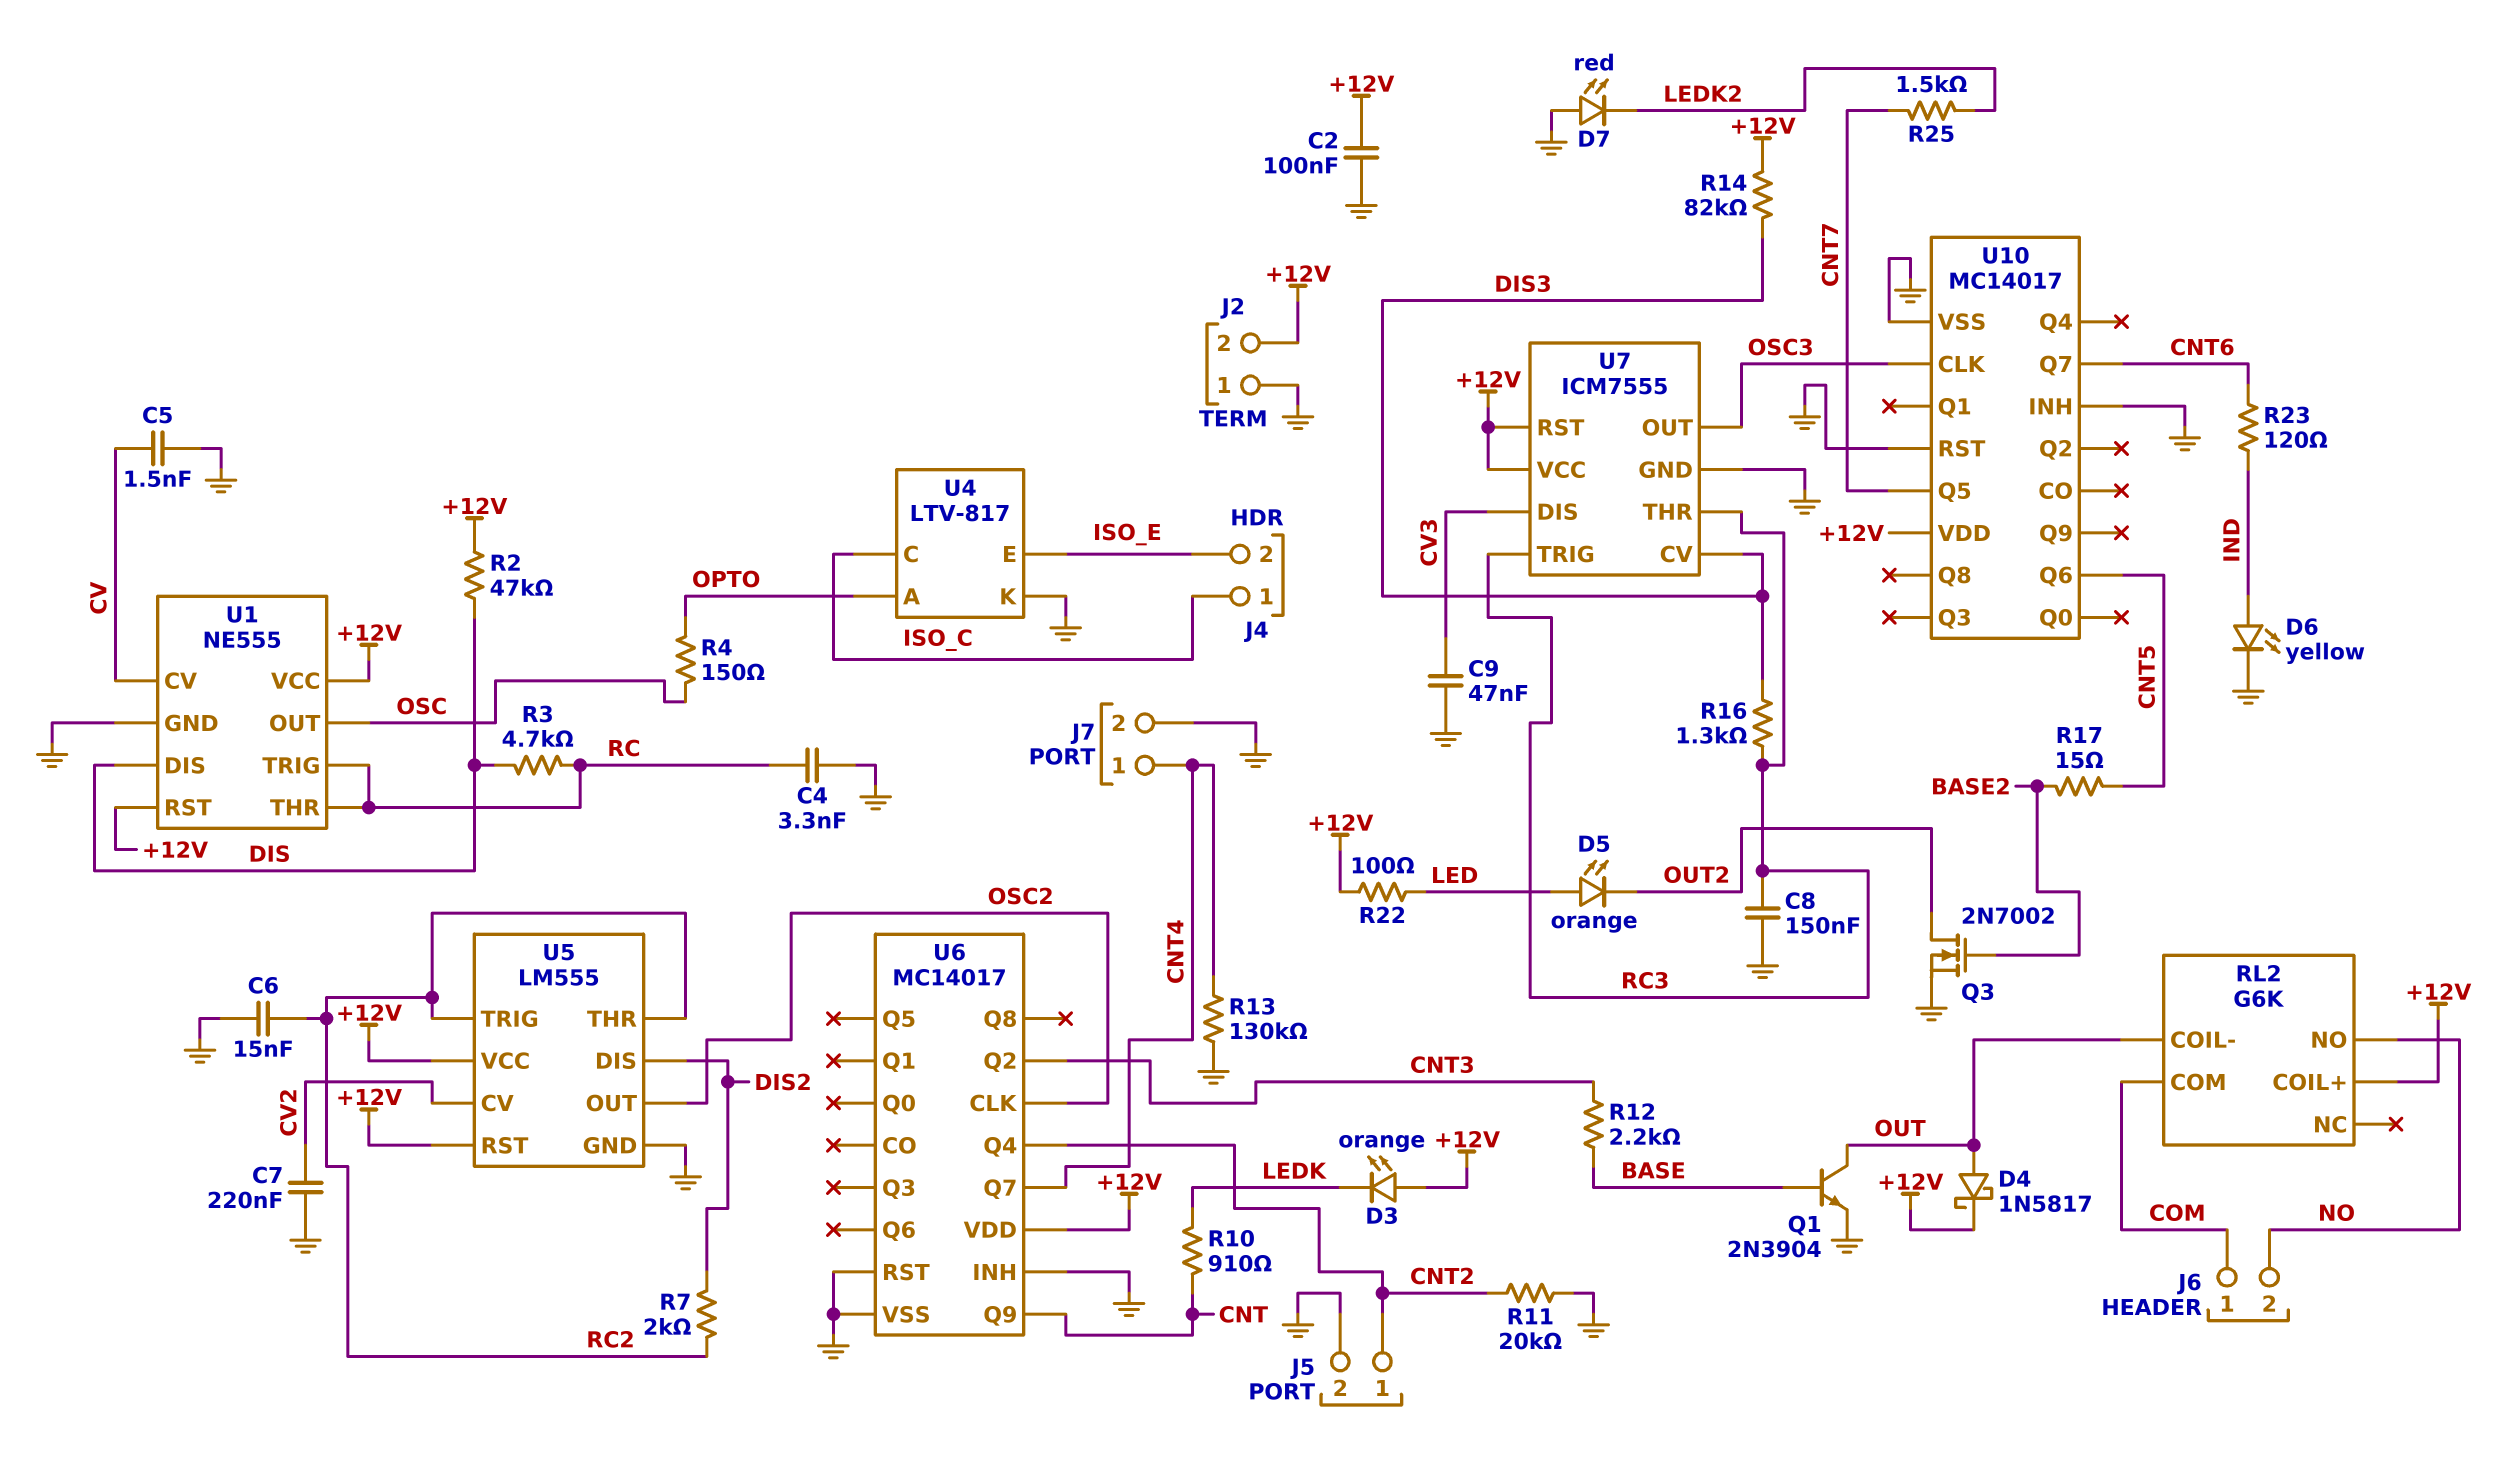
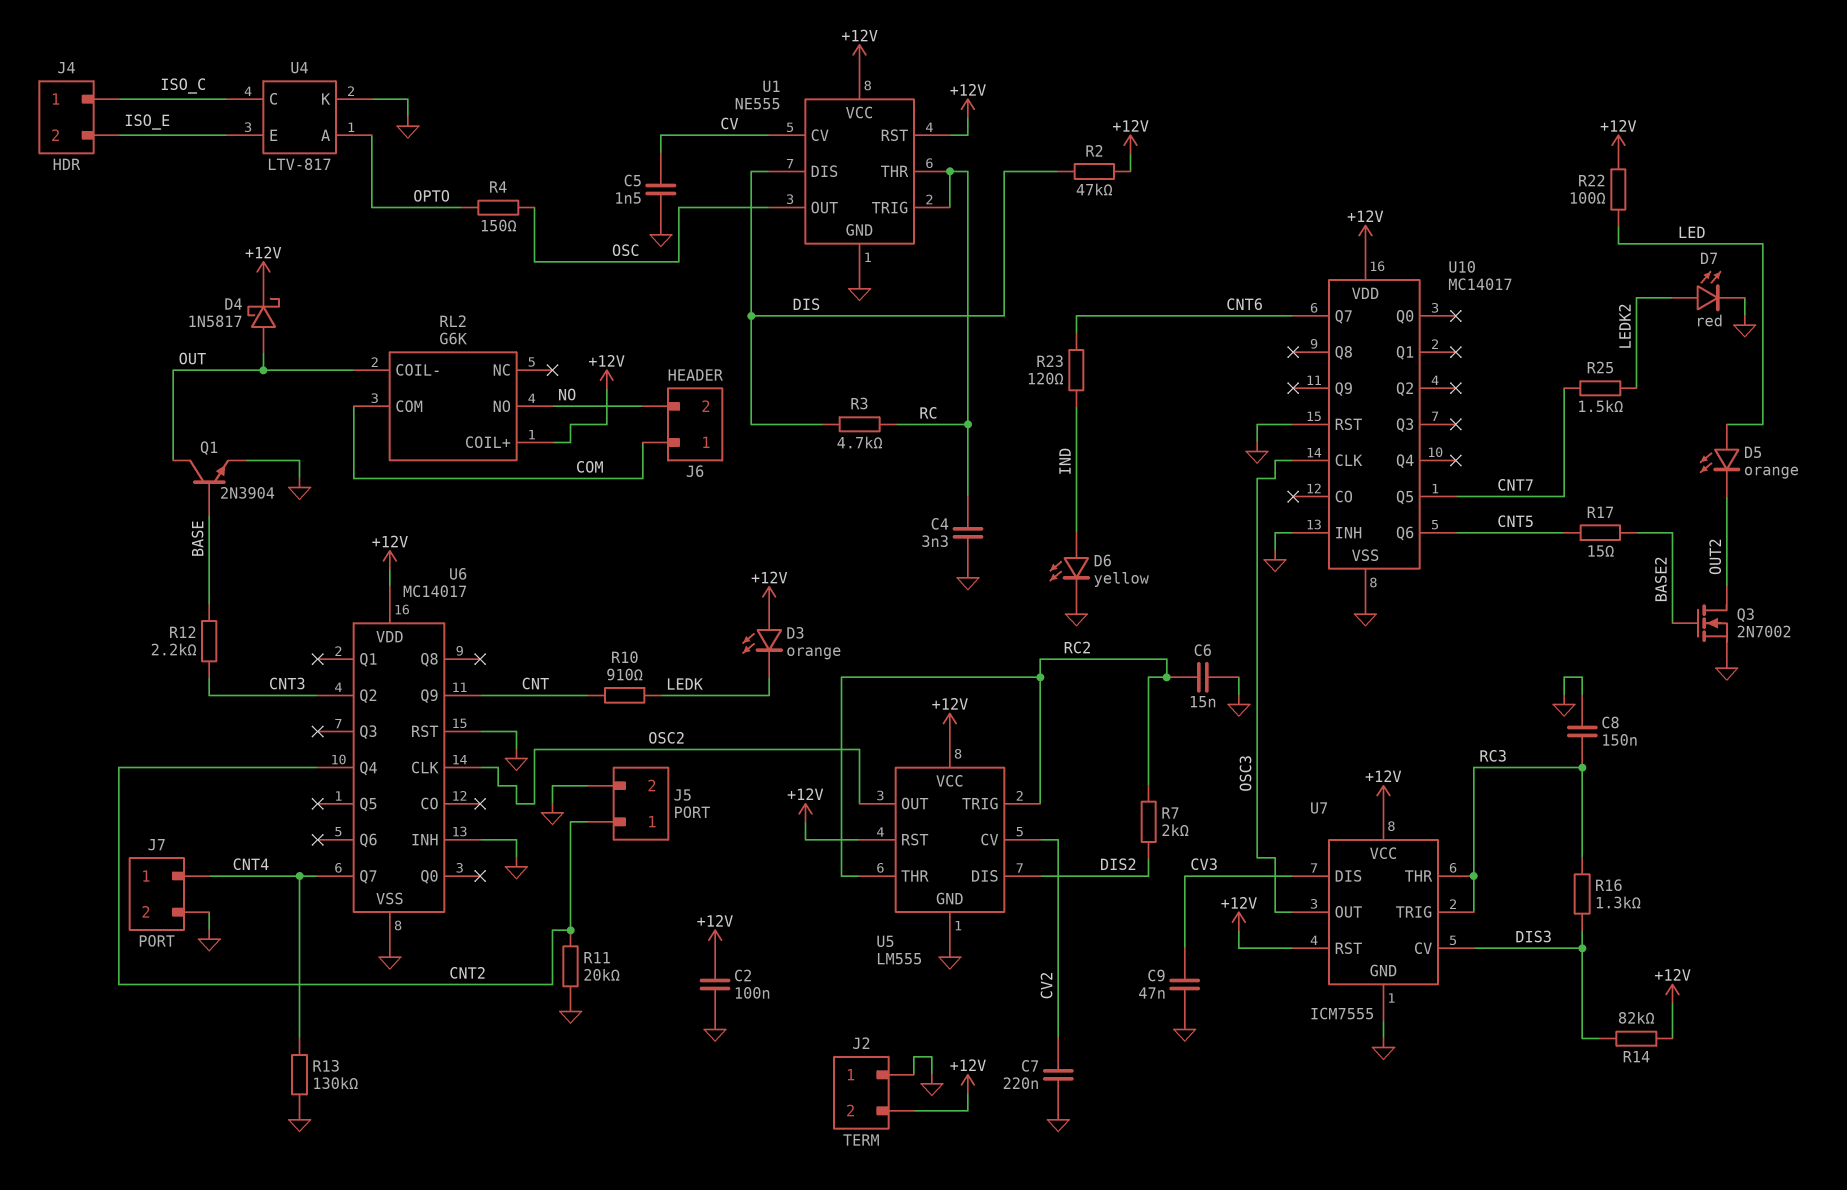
D7: LED red (A GND, K LEDK2) -> LED red (A LEDK2, K GND)

